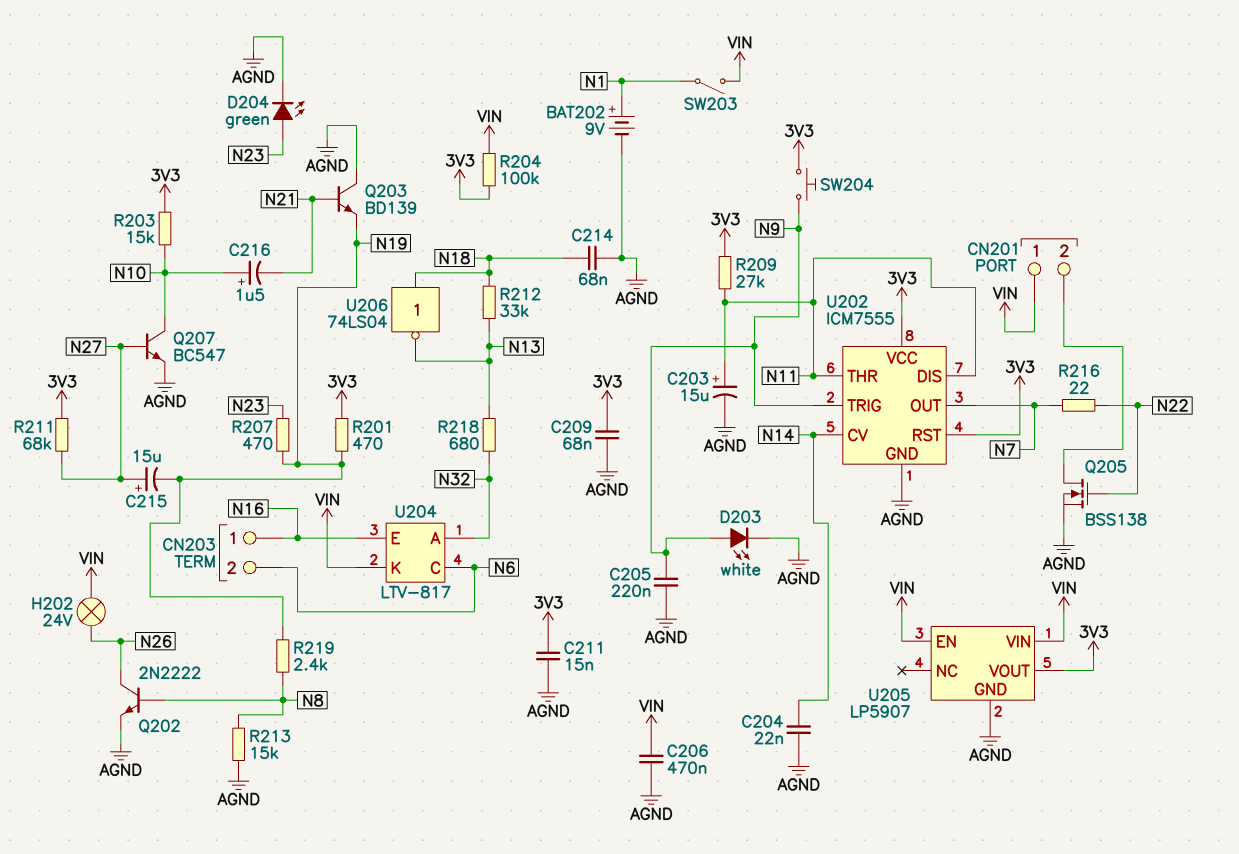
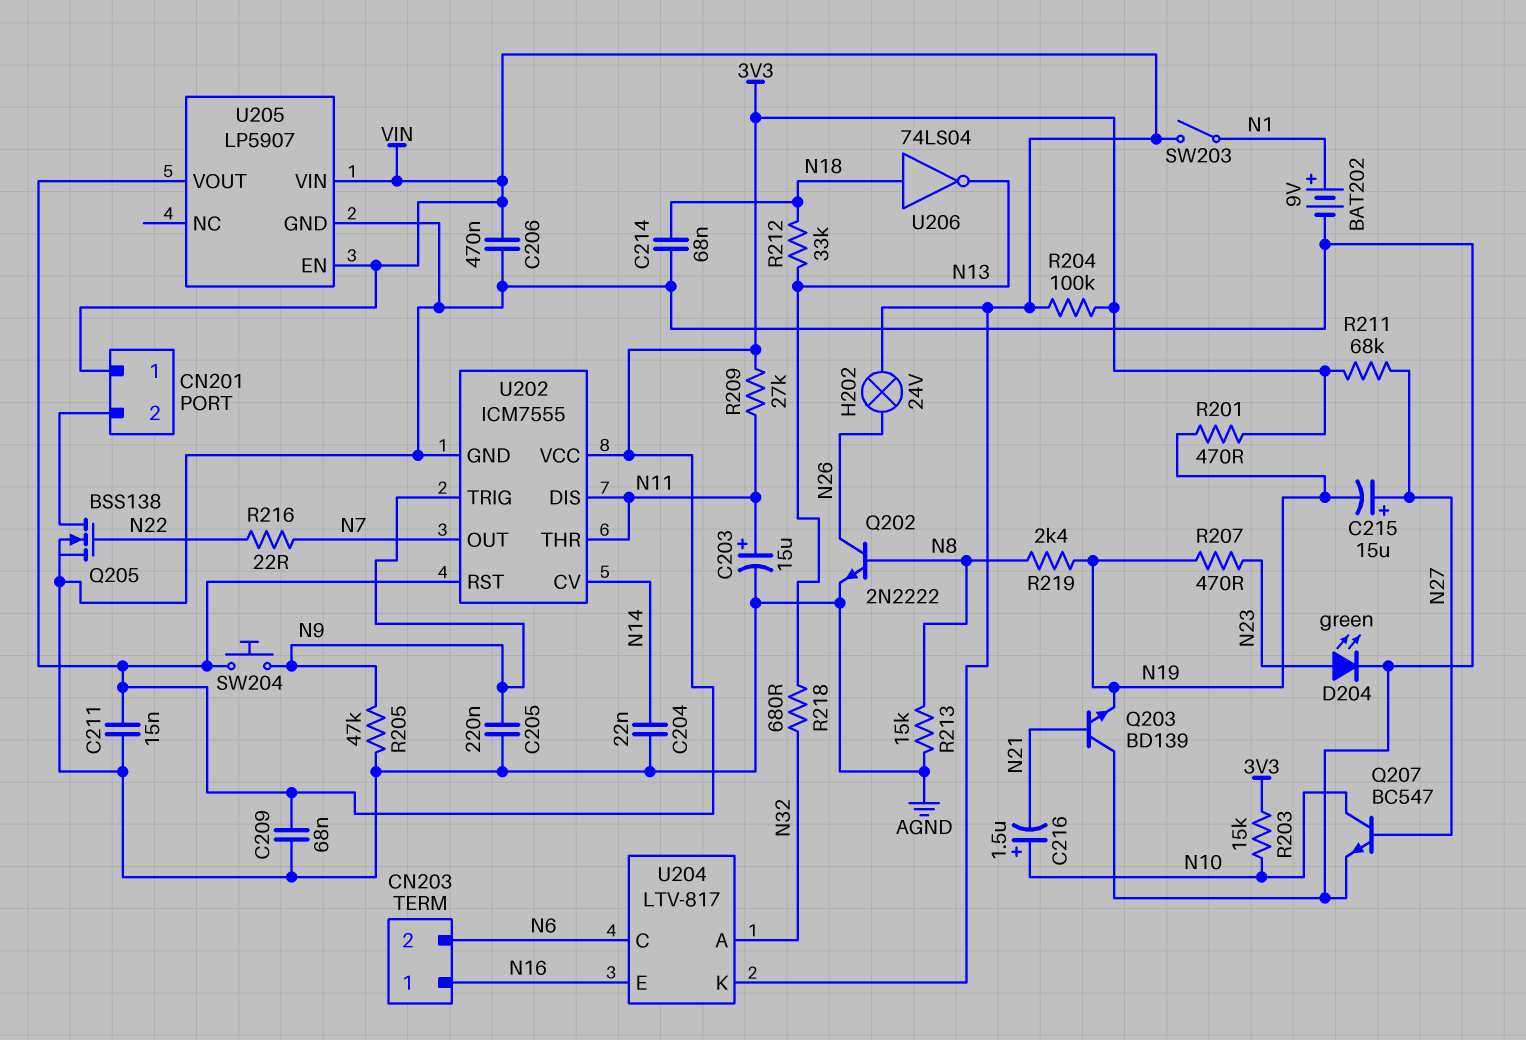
D203: LED white (A N9, K AGND) -> none
R205: none -> 47k (AGND, N9)

